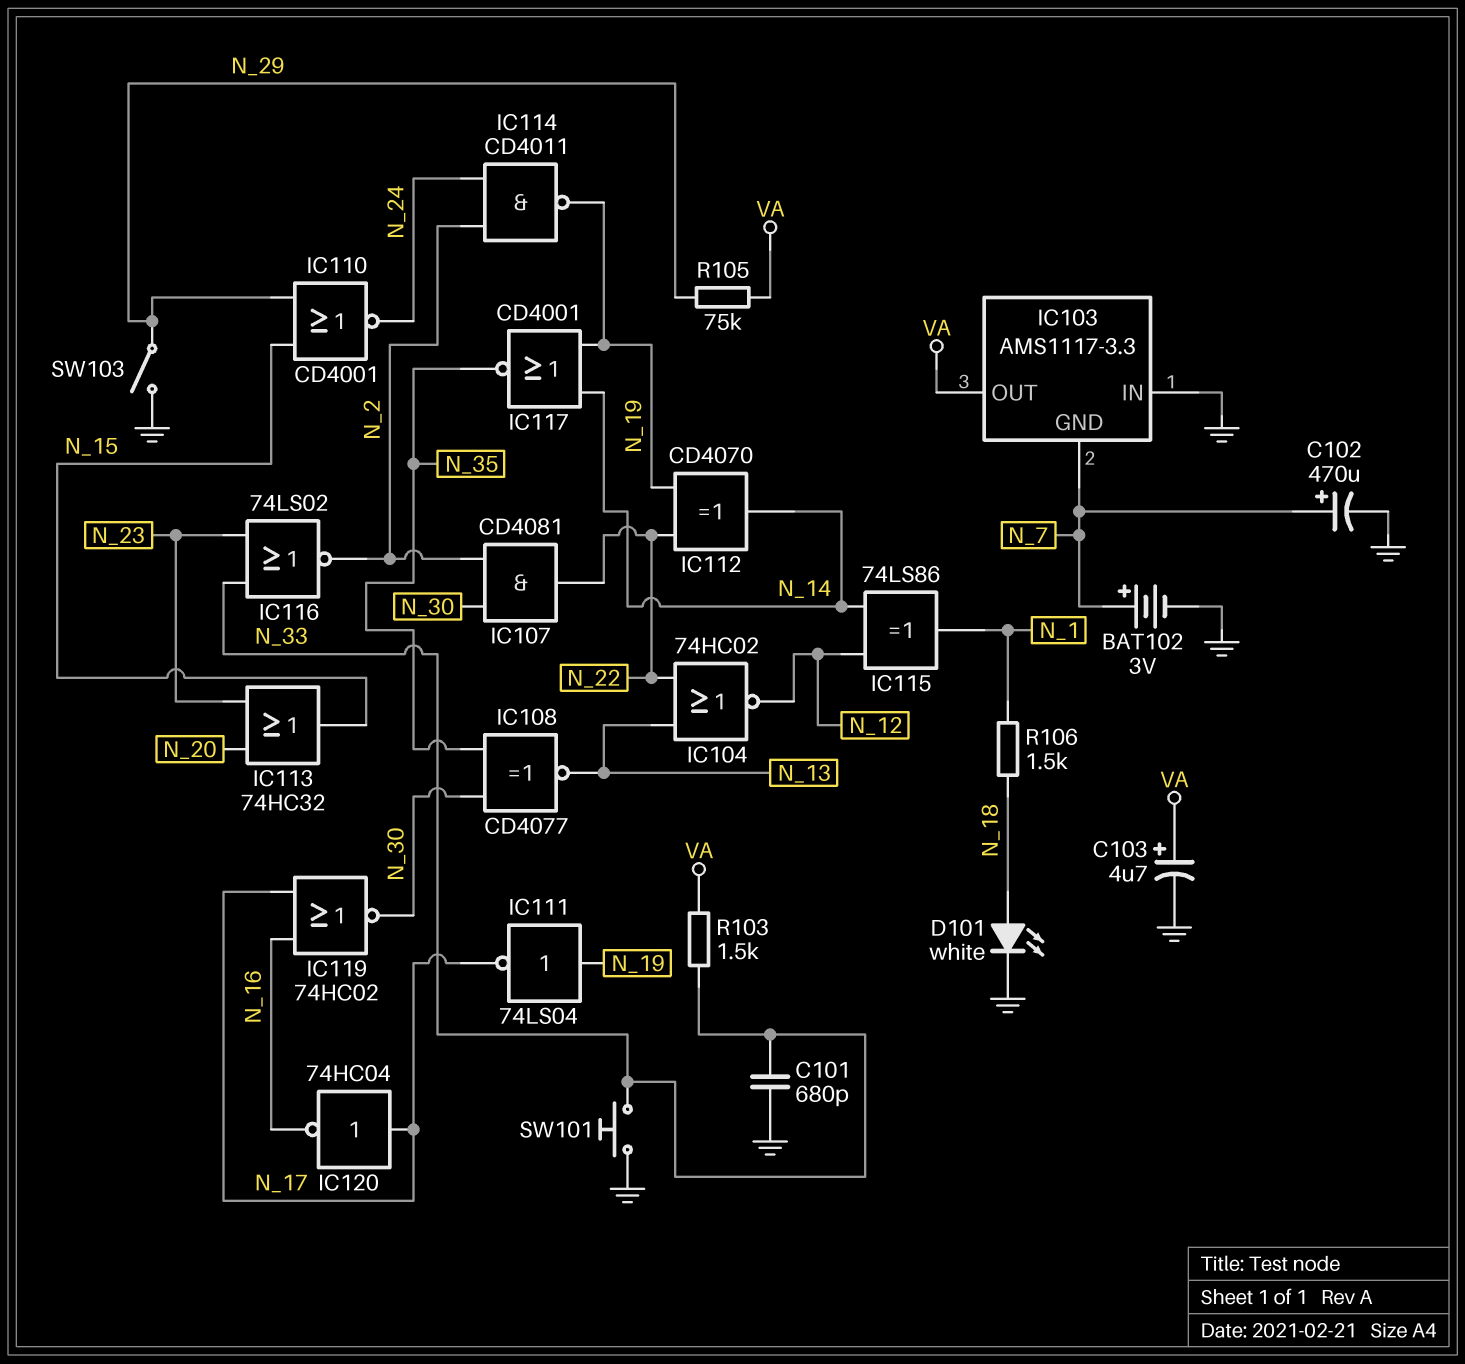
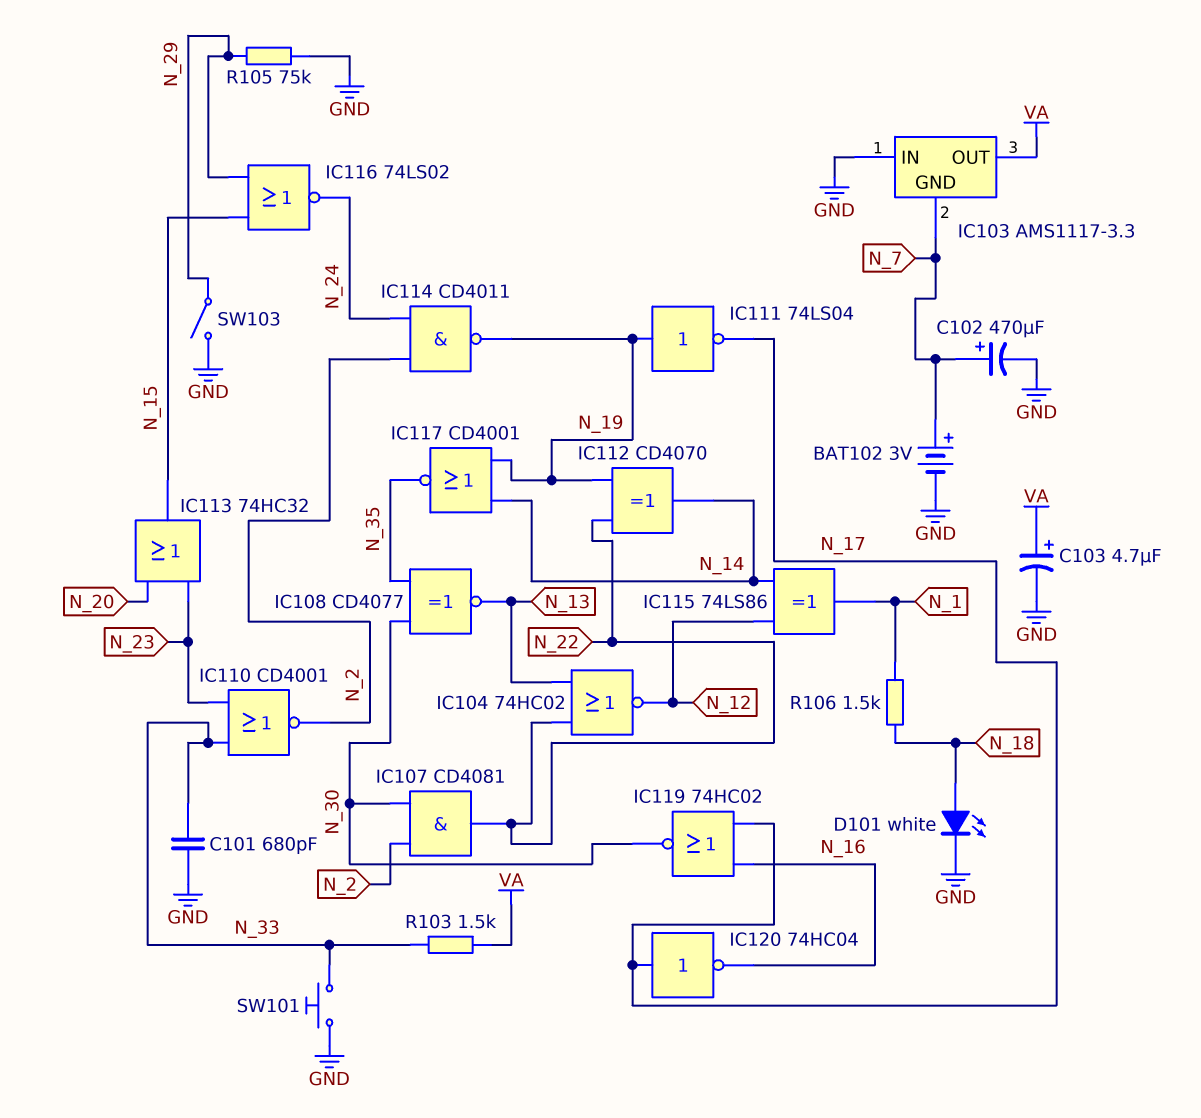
IC110: NOR CD4001 (in N_15, in N_29, out N_24) -> NOR CD4001 (in N_23, in N_33, out N_2)
IC116: NOR 74LS02 (in N_23, in N_33, out N_2) -> NOR 74LS02 (in N_15, in N_29, out N_24)
R105: 75k (N_29, VA) -> 75k (GND, N_29)

